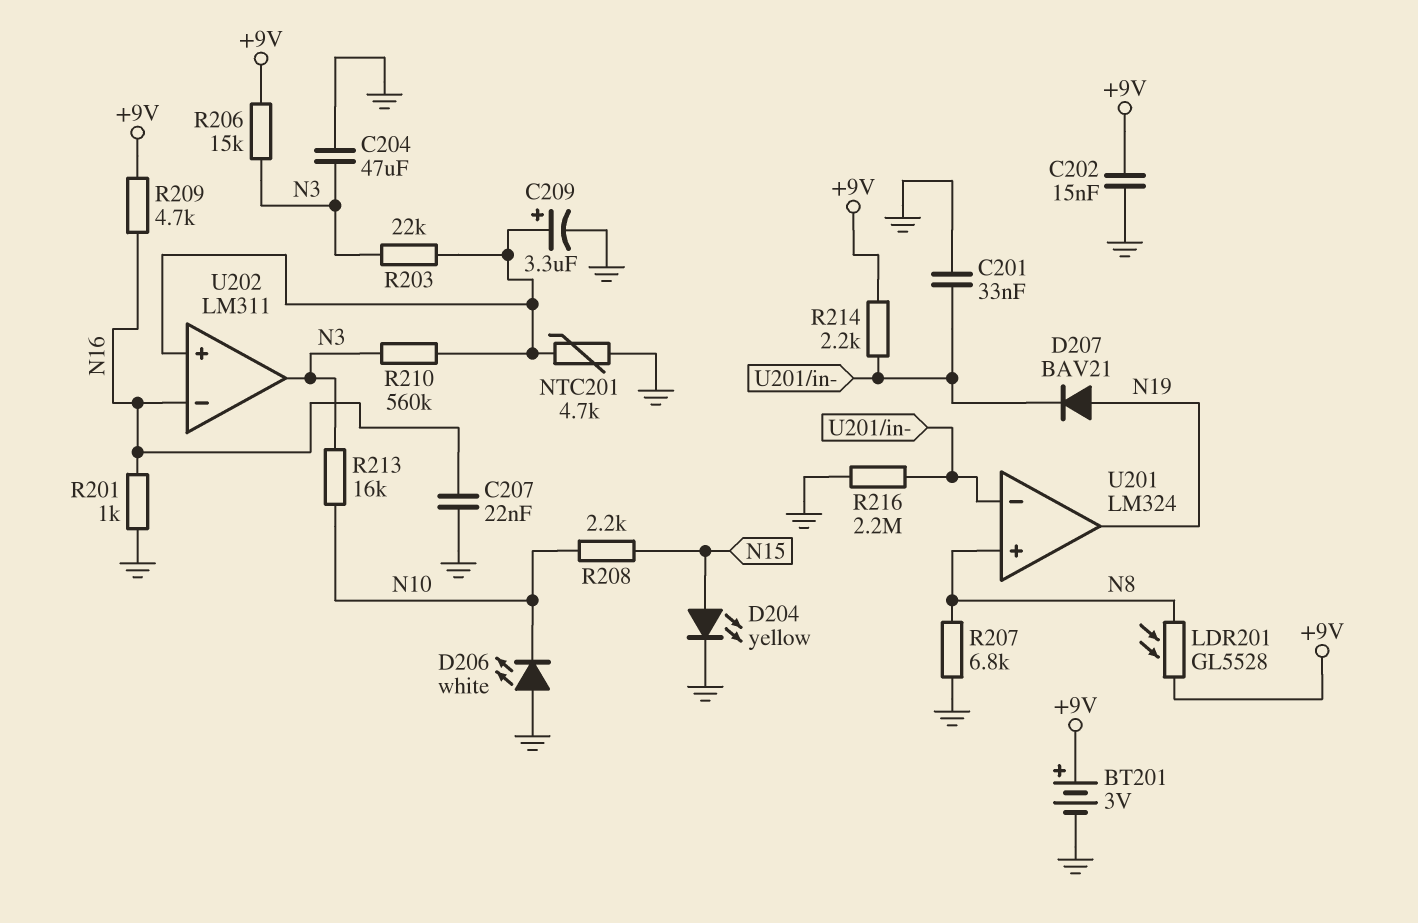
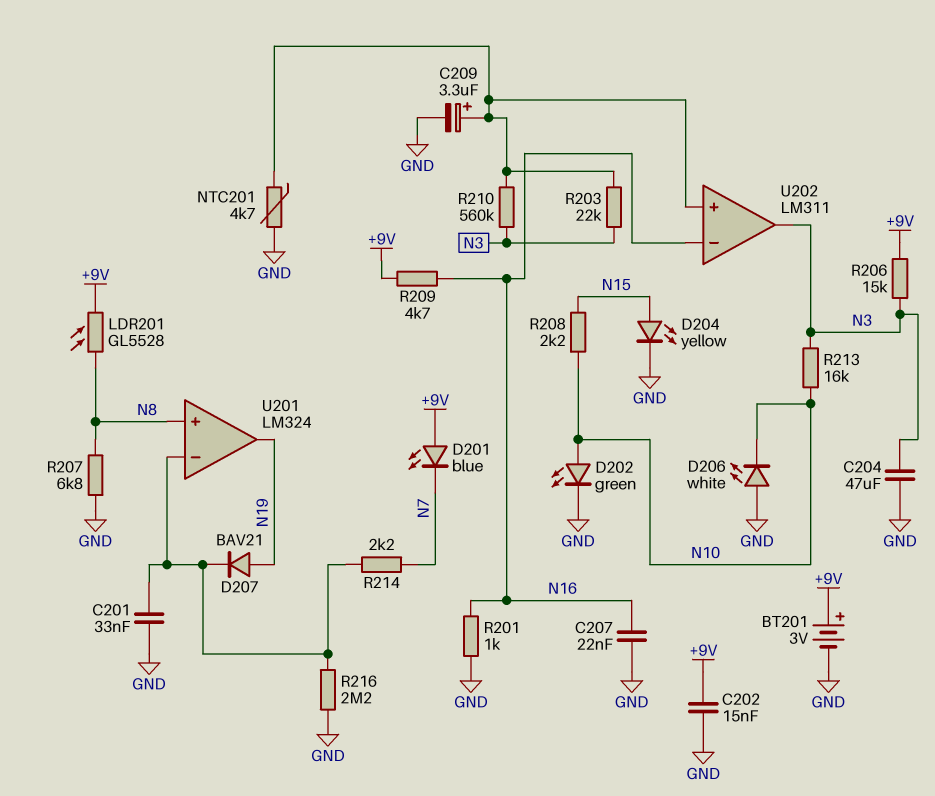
D201: none -> LED blue (A +9V, K N7)
D202: none -> LED green (A N10, K GND)
R214: 2.2k (+9V, U201/in-) -> 2.2k (N7, U201/in-)

